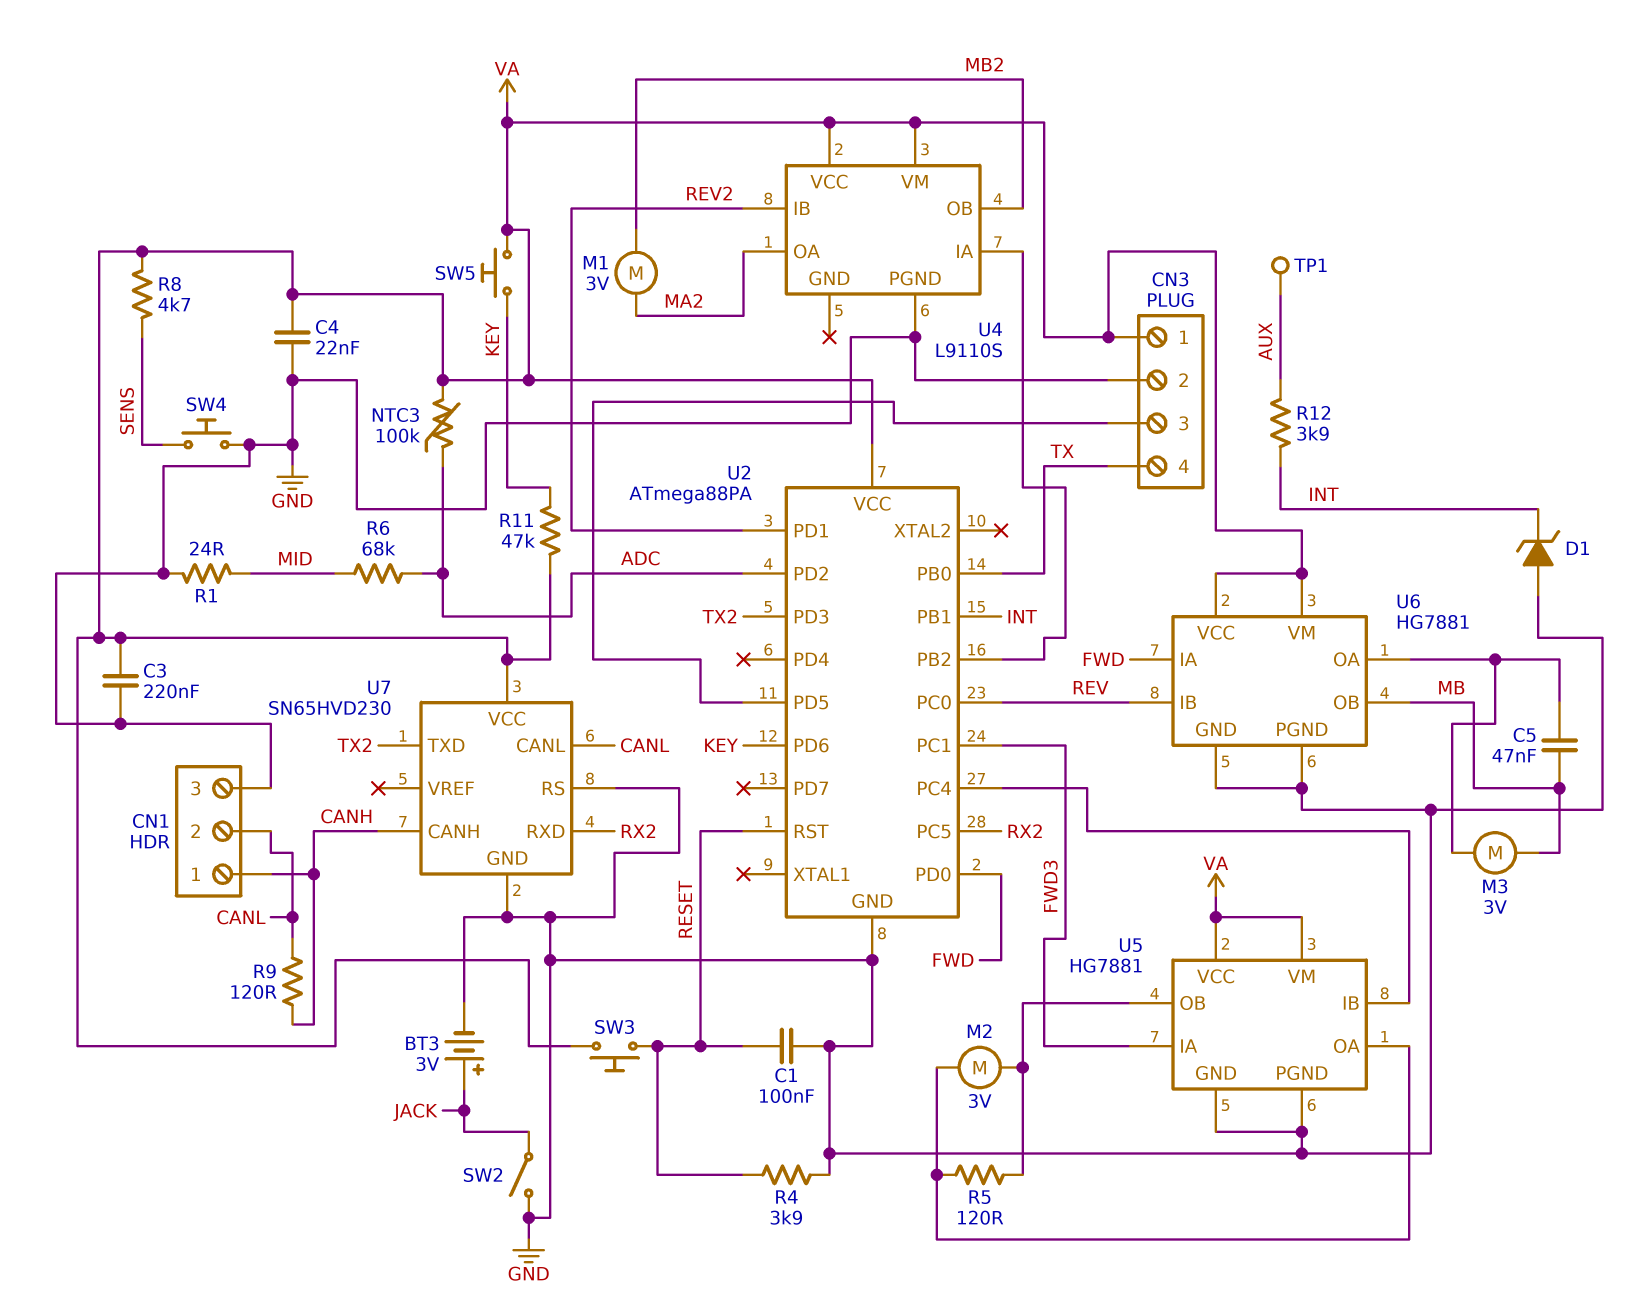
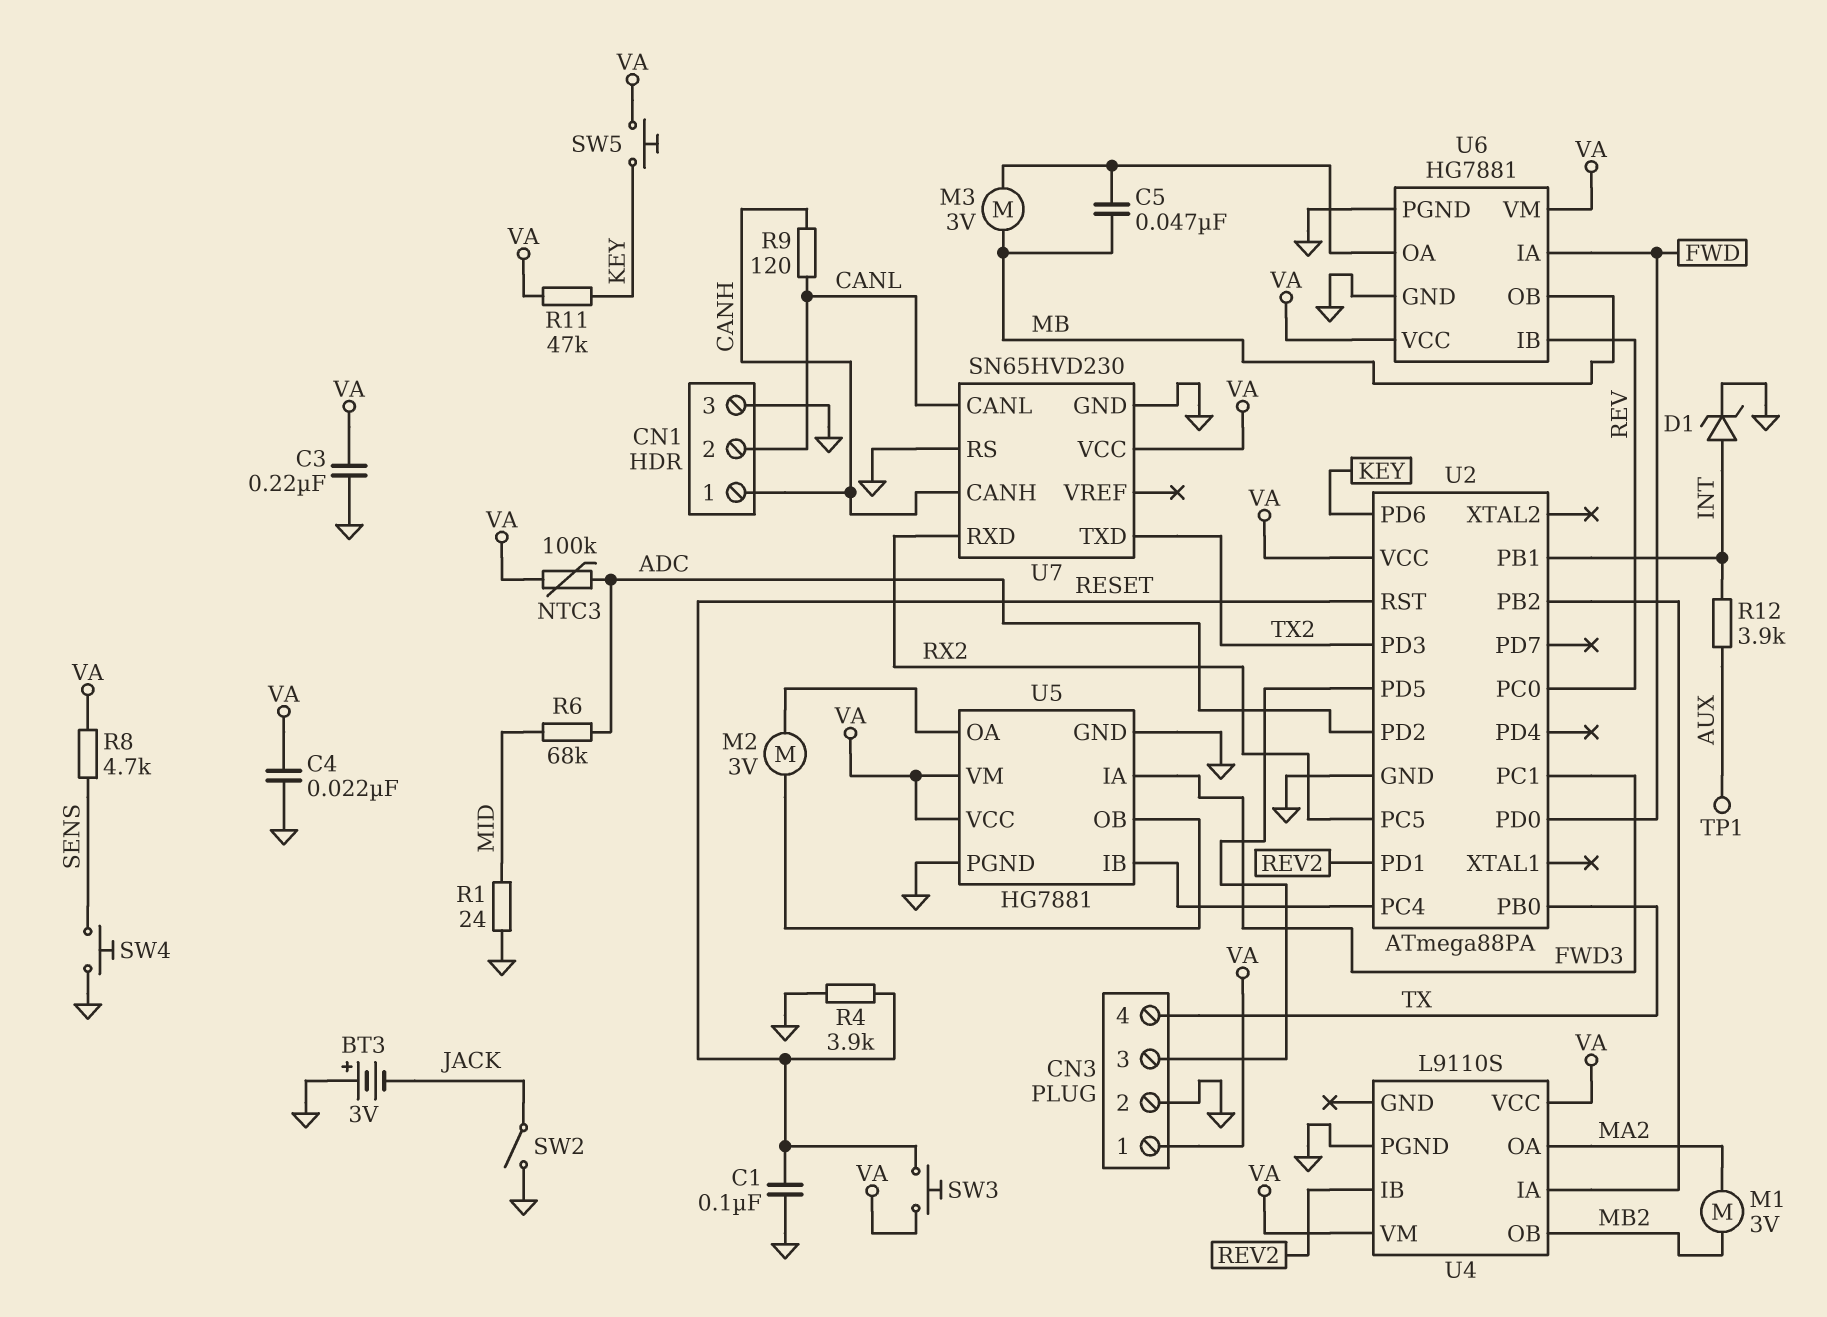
BT3: 3V (plus JACK, minus GND) -> 3V (plus GND, minus JACK)
D1: zener (A GND, K INT) -> zener (A INT, K GND)
R5: 120 (U5/OA, U5/OB) -> none

